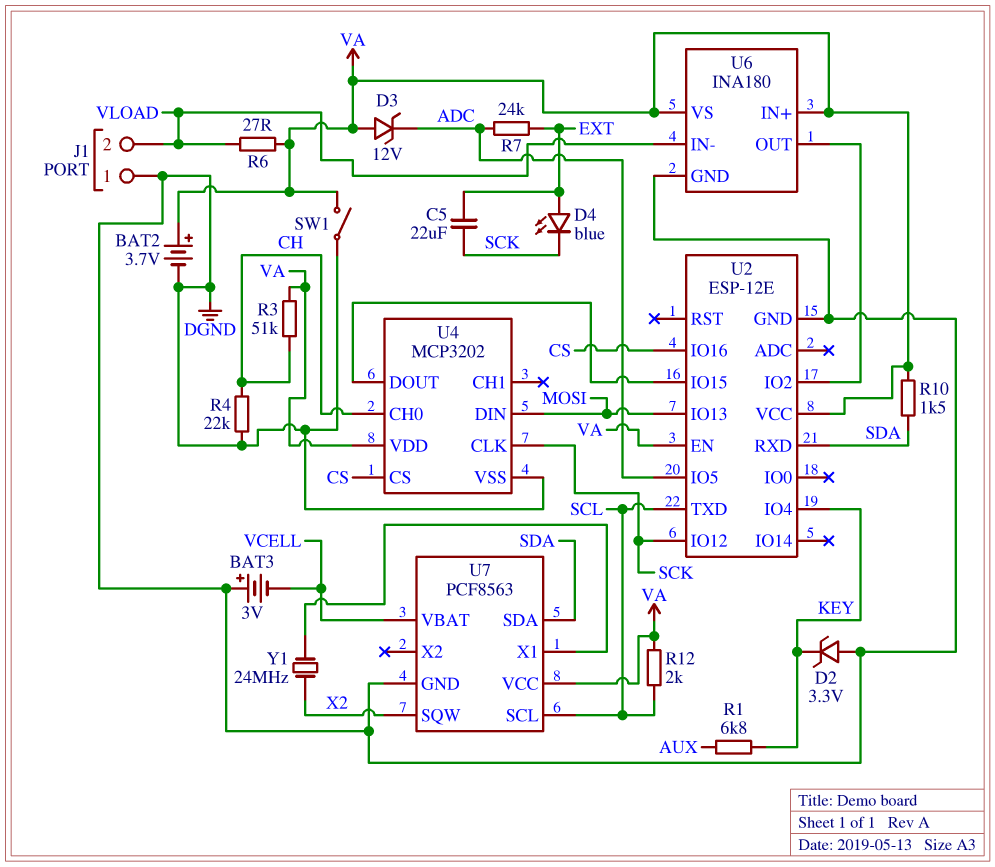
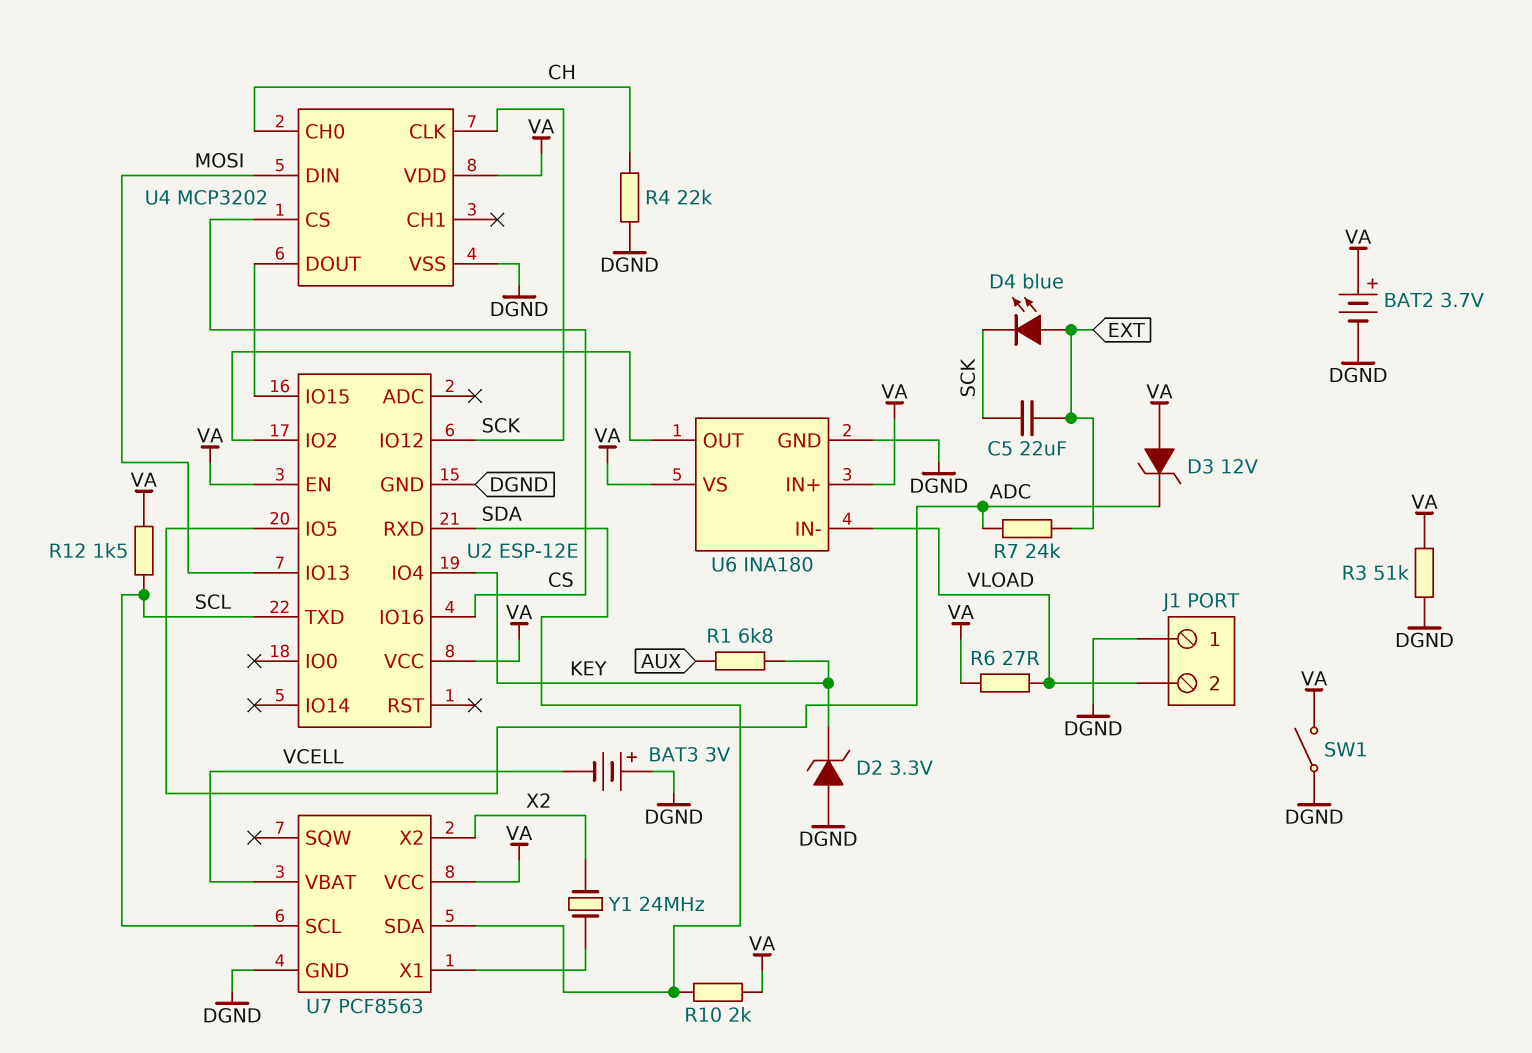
R3: 51k (CH, VA) -> 51k (DGND, VA)
R10: 1.5k (SDA, VA) -> 2k (SDA, VA)
R12: 2k (SCL, VA) -> 1.5k (SCL, VA)
U7 pin SQW: X2 -> none
U7 pin X2: none -> X2

